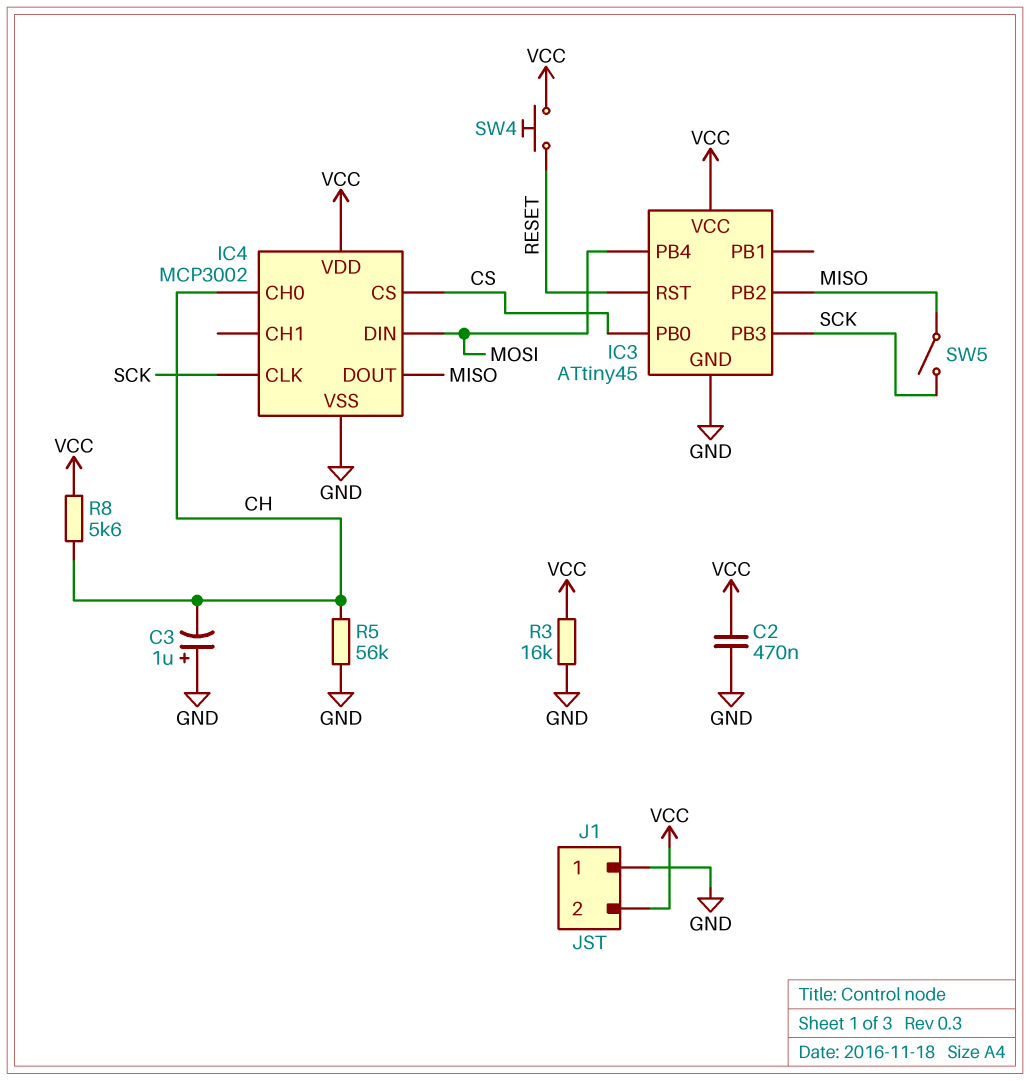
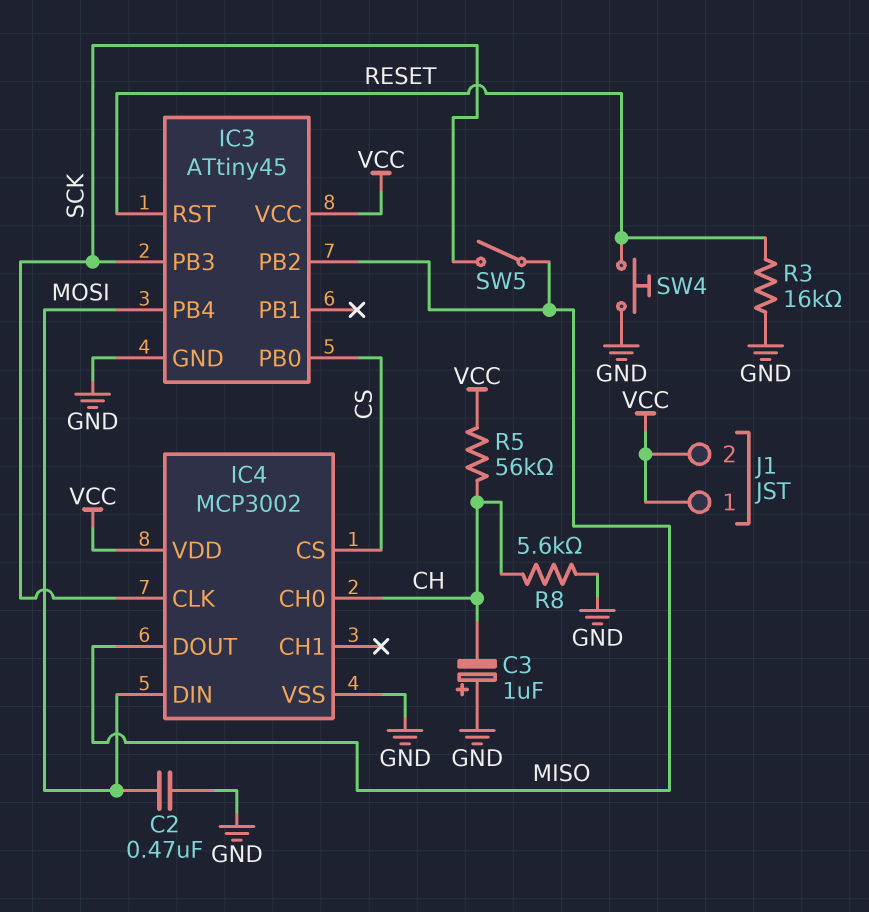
C2: 470nF (GND, VCC) -> 470nF (GND, MOSI)
J1 pin 1: GND -> VCC
R3: 16k (GND, VCC) -> 16k (GND, RESET)
R5: 56k (CH, GND) -> 56k (CH, VCC)
R8: 5.6k (CH, VCC) -> 5.6k (CH, GND)
SW4: button (RESET, VCC) -> button (GND, RESET)

